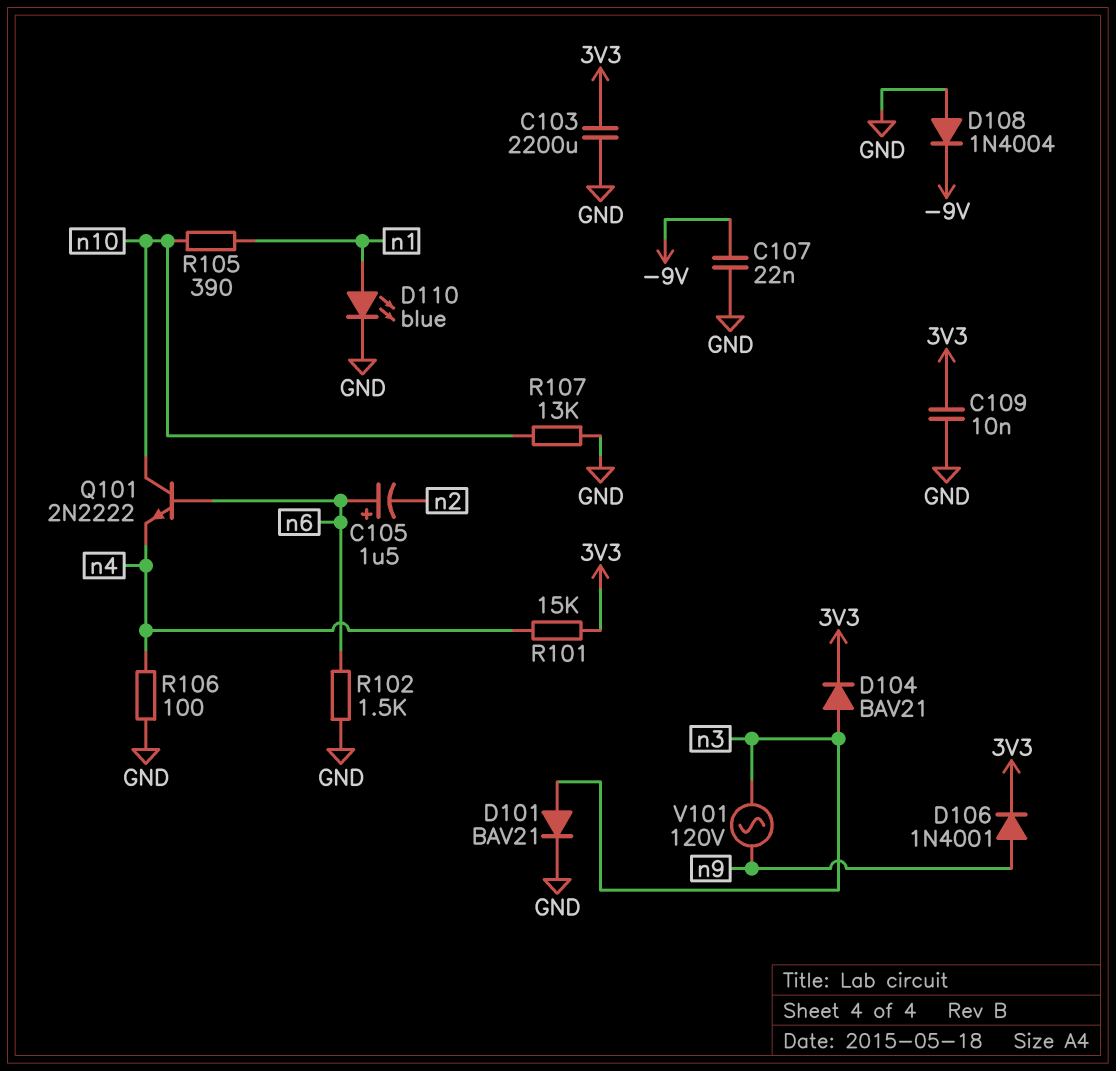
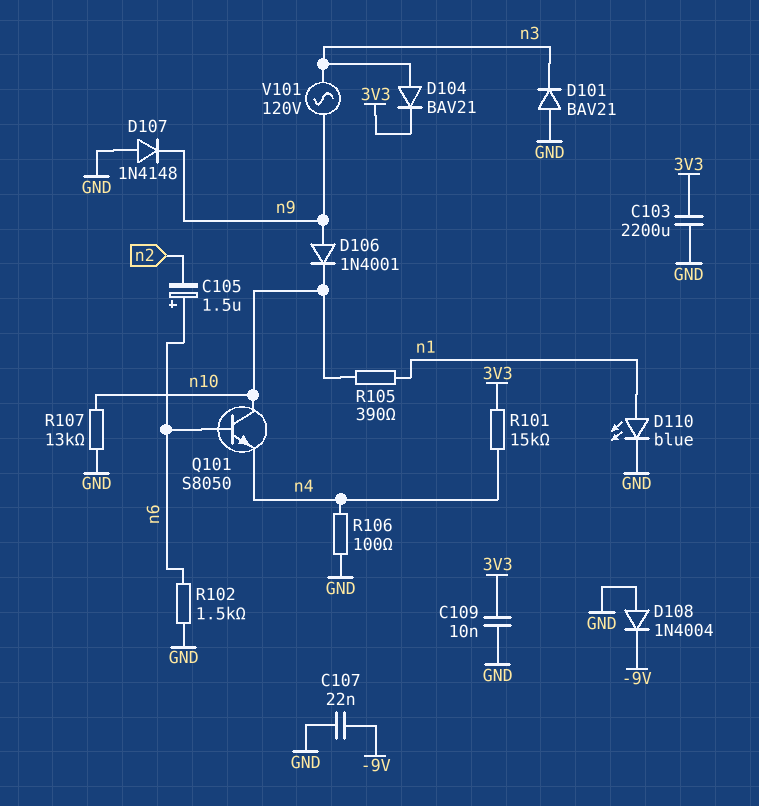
D101: diode BAV21 (A n3, K GND) -> diode BAV21 (A GND, K n3)
D106: diode 1N4001 (A n9, K 3V3) -> diode 1N4001 (A n9, K n10)
D107: none -> diode 1N4148 (A GND, K n9)
Q101: NPN 2N2222 (B n6, C n10, E n4) -> NPN S8050 (B n6, C n10, E n4)

